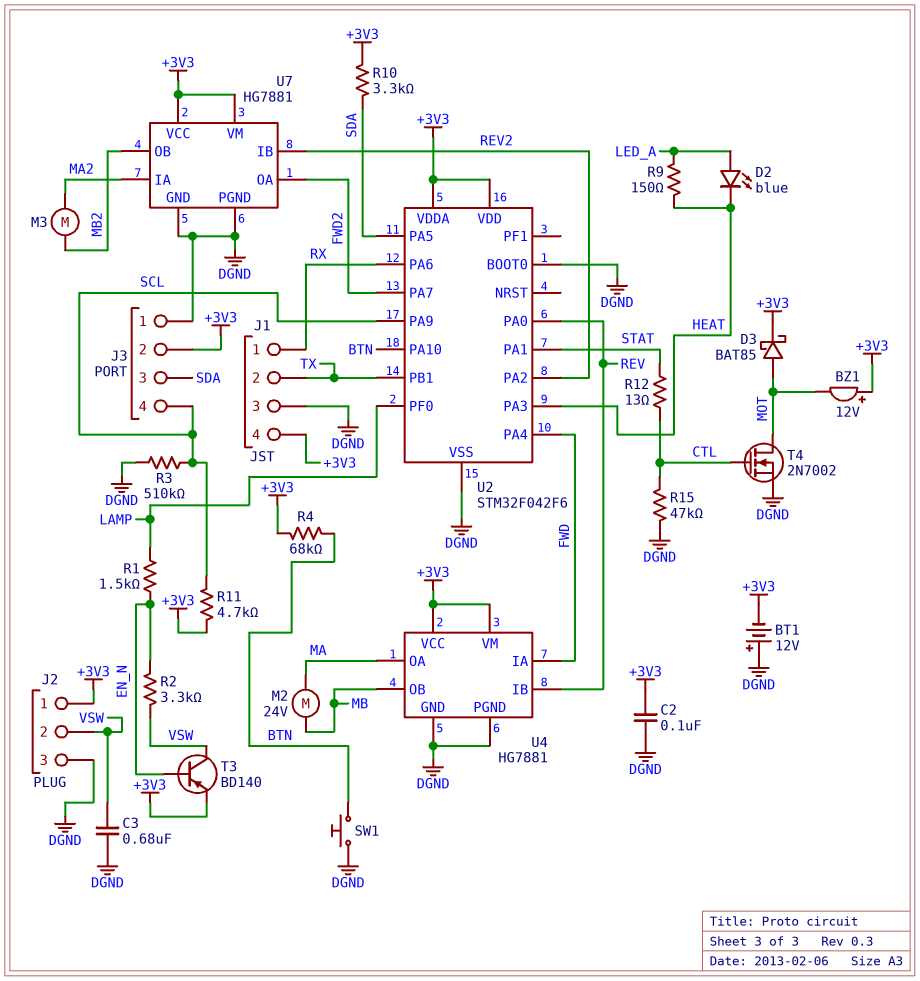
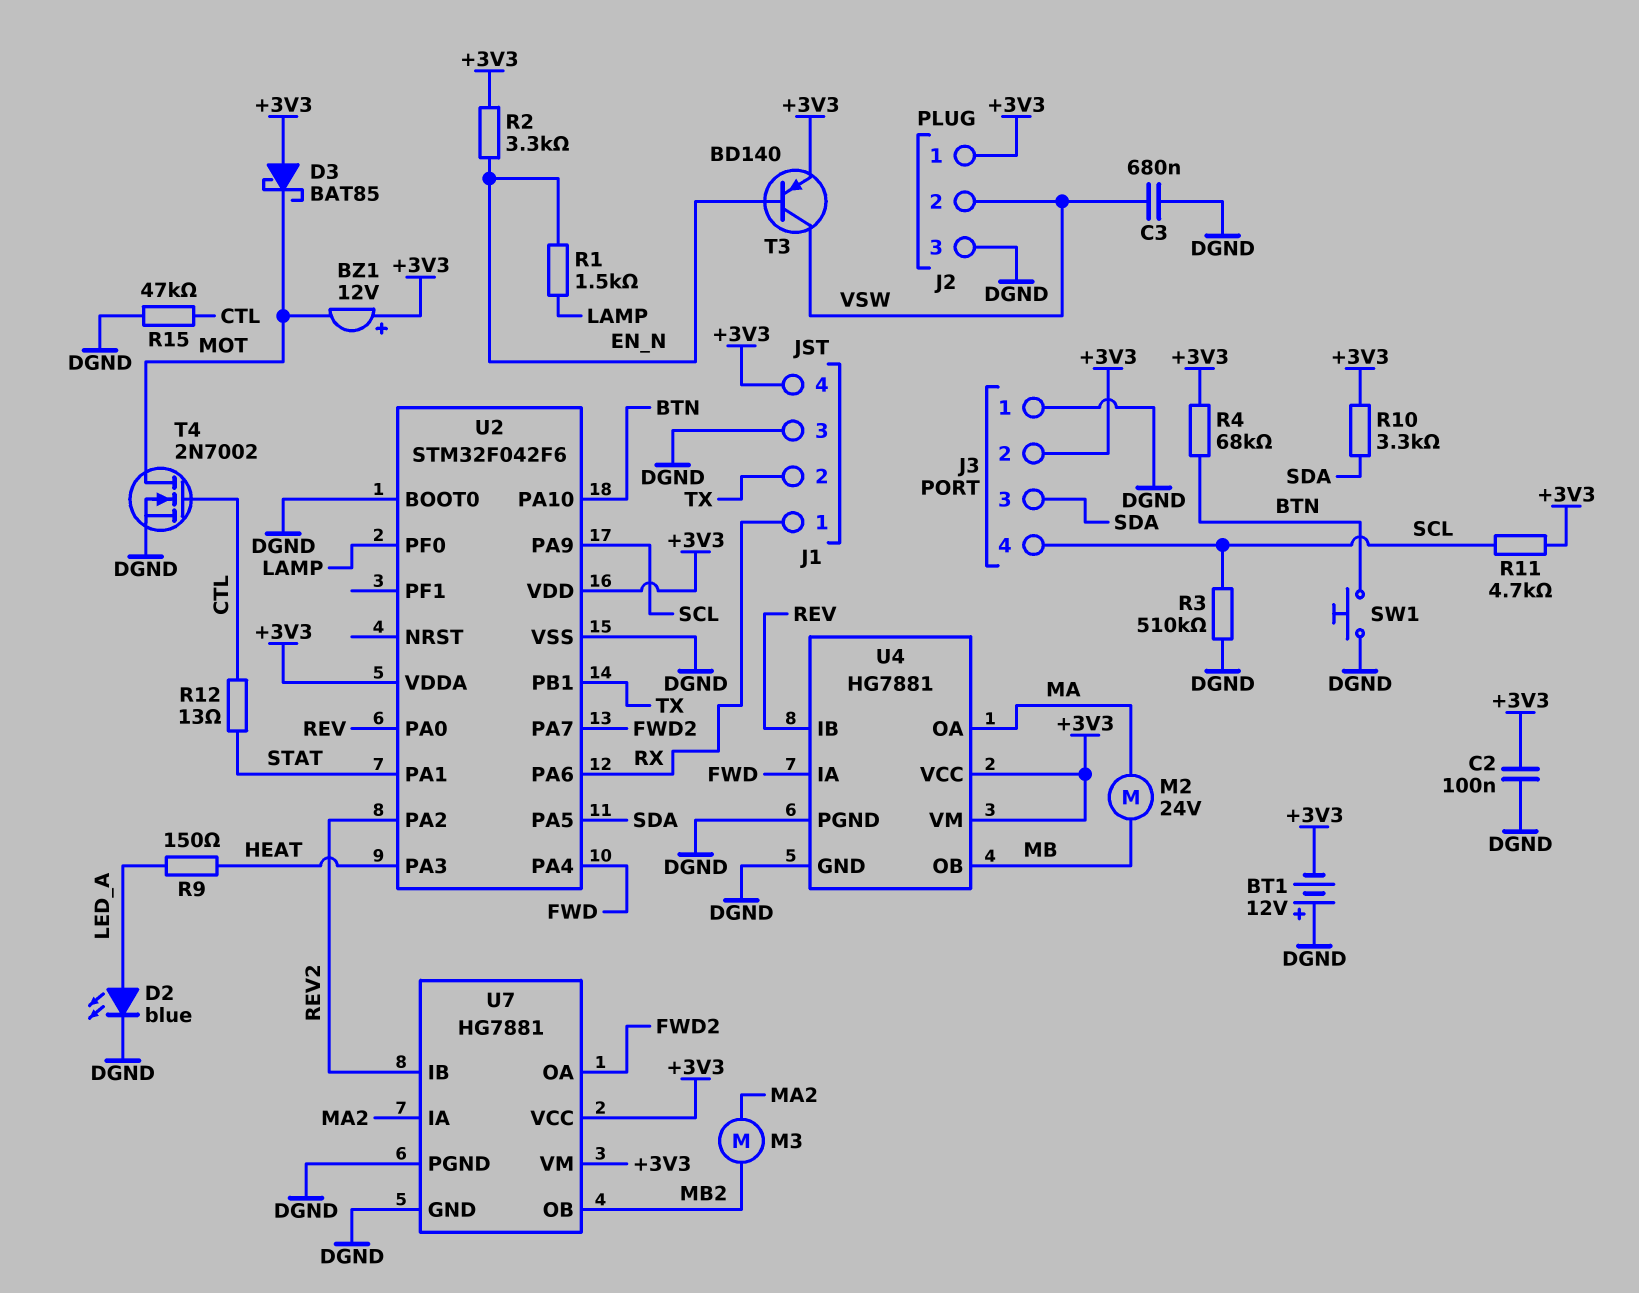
D2: LED blue (A LED_A, K HEAT) -> LED blue (A LED_A, K DGND)
D3: schottky BAT85 (A MOT, K +3V3) -> schottky BAT85 (A +3V3, K MOT)
R2: 3.3k (EN_N, VSW) -> 3.3k (+3V3, EN_N)

